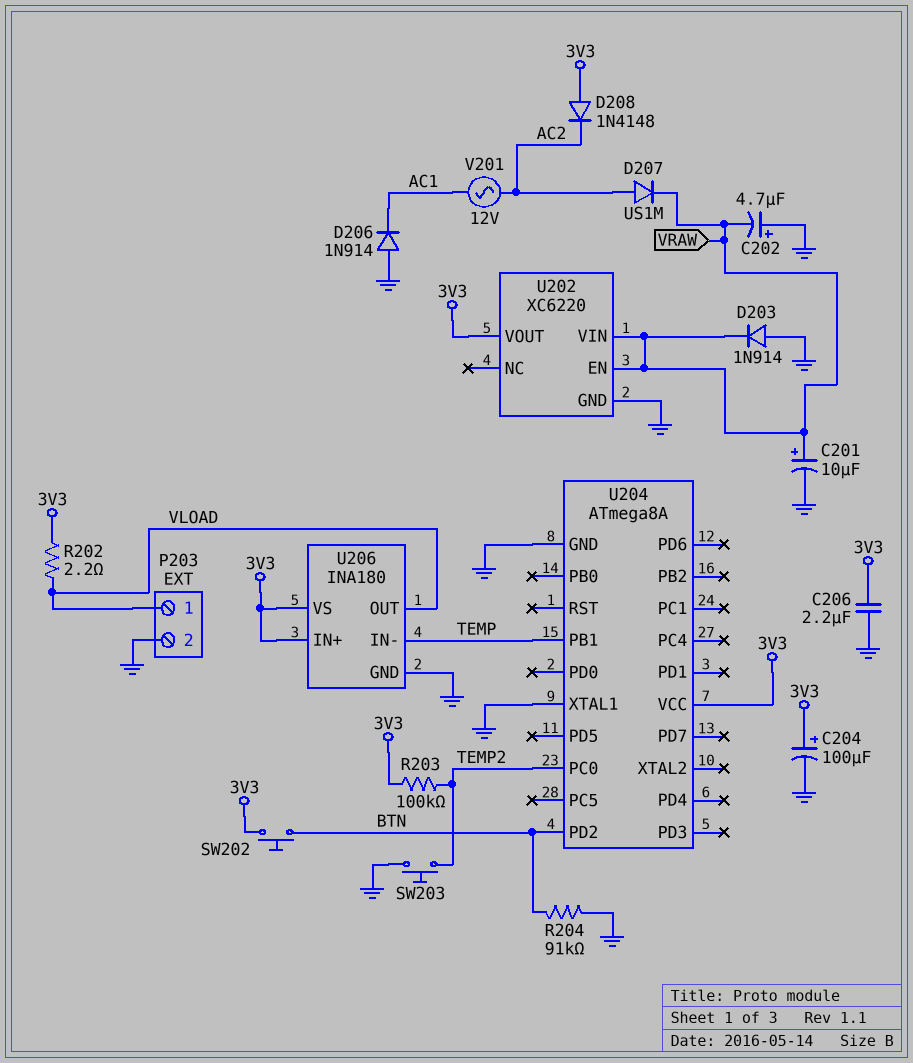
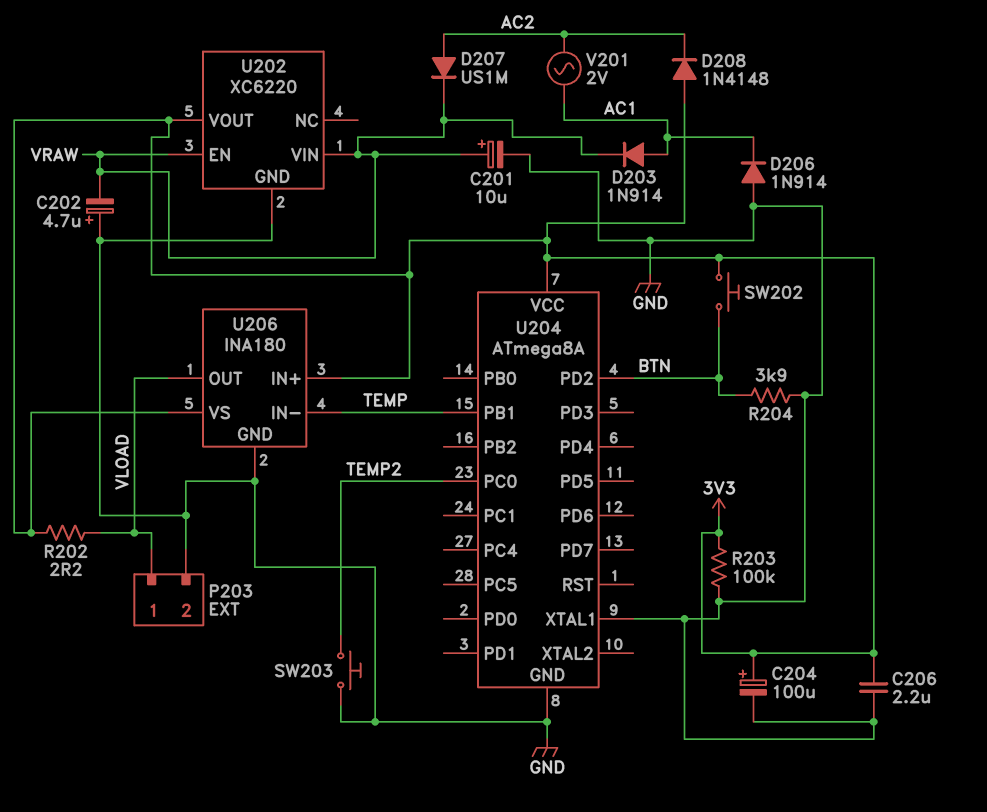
D203: diode 1N914 (A GND, K VRAW) -> diode 1N914 (A AC1, K VRAW)
R203: 100k (3V3, TEMP2) -> 100k (3V3, GND)
R204: 91k (BTN, GND) -> 3.9k (BTN, GND)
V201: AC 12V (AC1, AC2) -> AC 2V (AC1, AC2)

